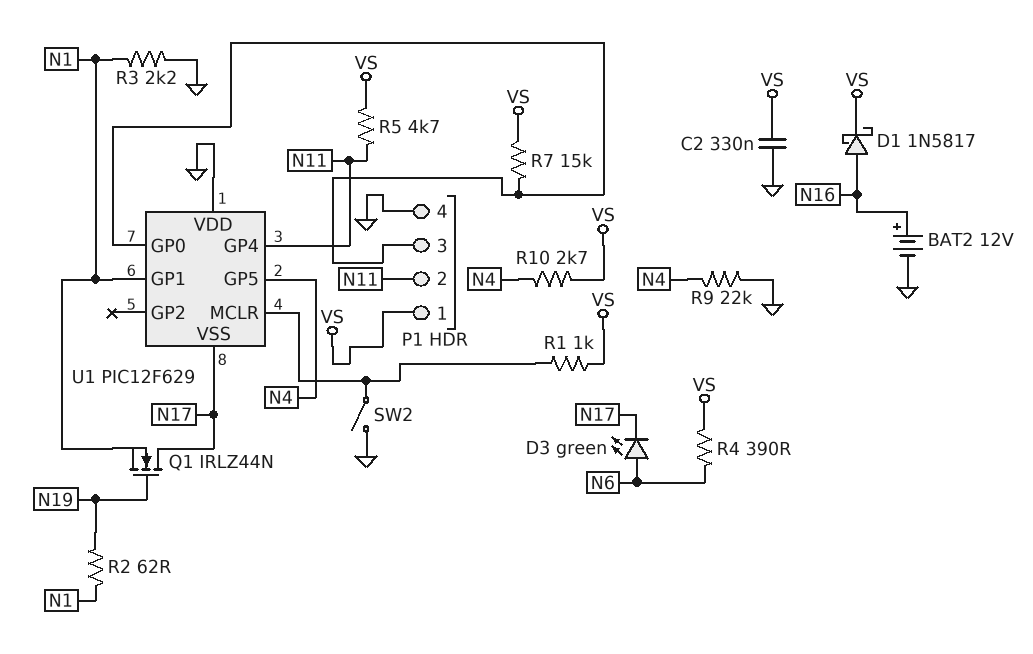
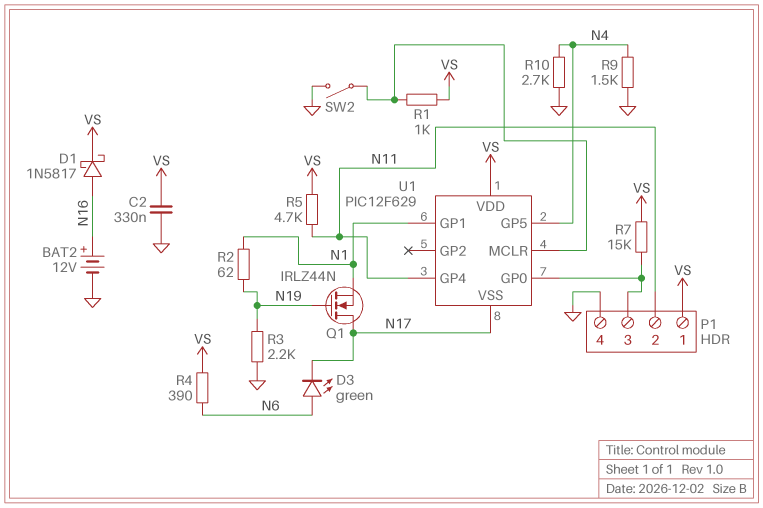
R3: 2.2k (GND, N1) -> 2.2k (GND, N19)
R9: 22k (GND, N4) -> 1.5k (GND, N4)
R10: 2.7k (N4, VS) -> 2.7k (GND, N4)
U1 pin VDD: GND -> VS

